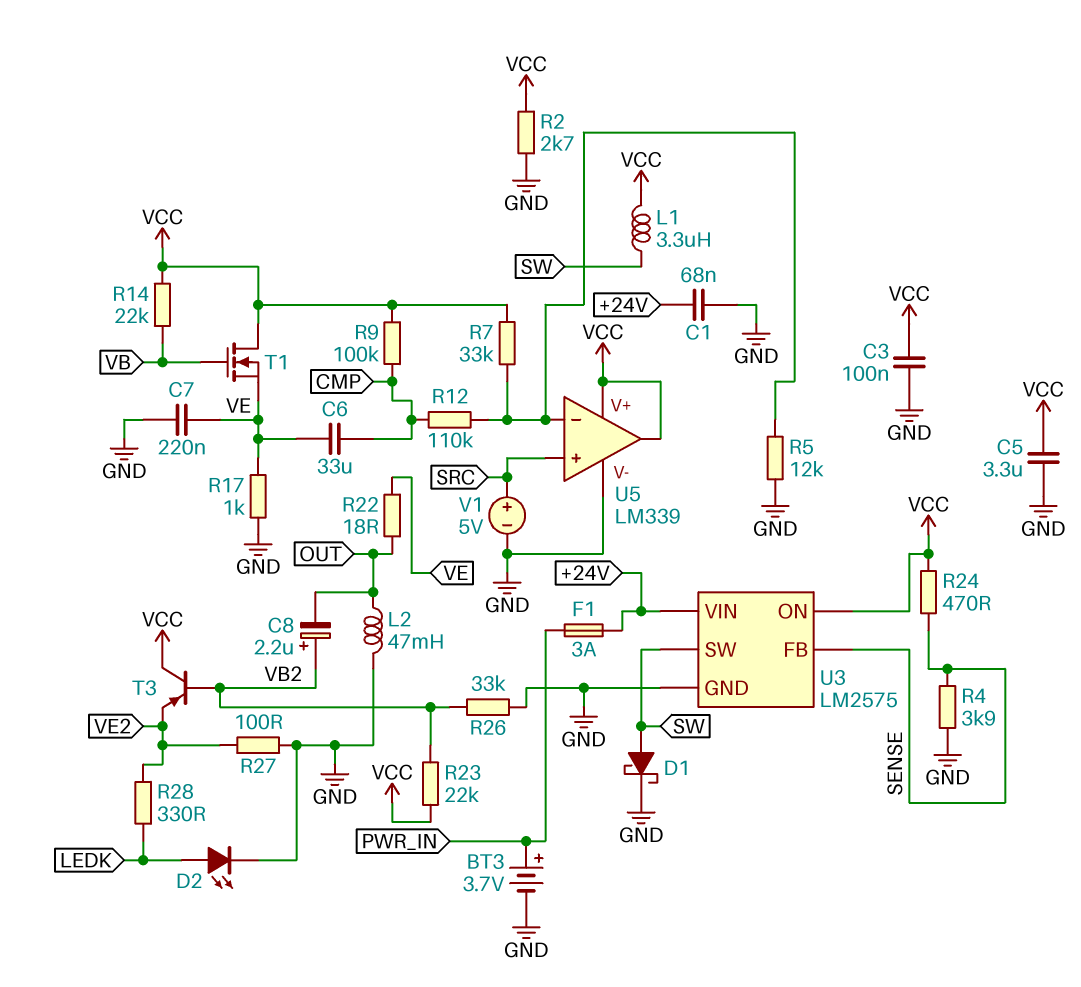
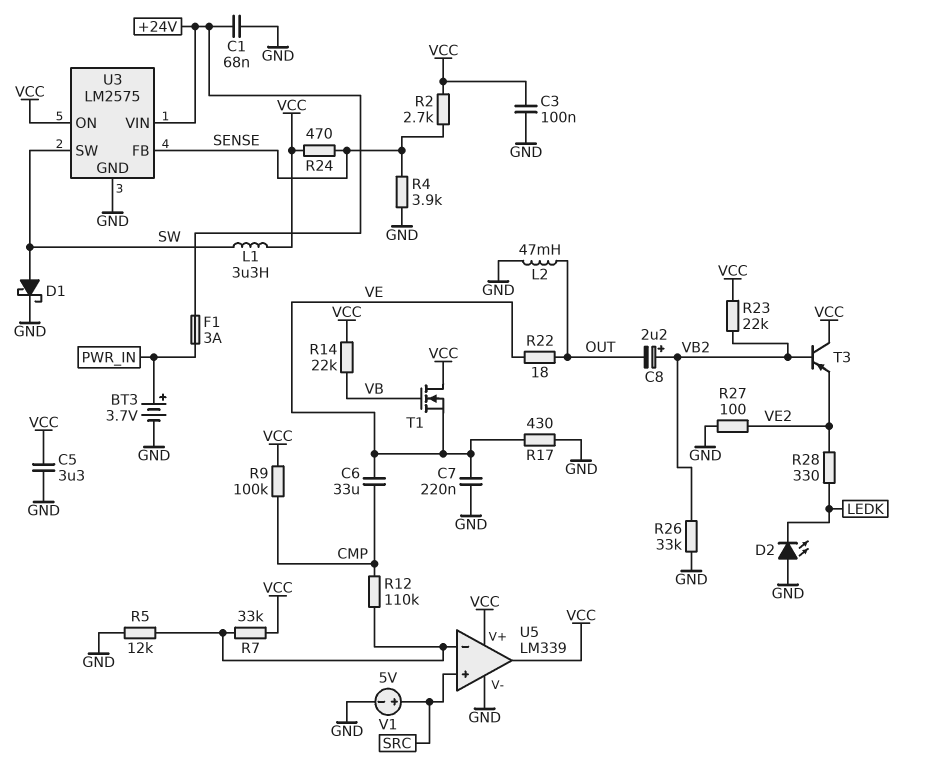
D2: LED (A LEDK, K GND) -> LED (A GND, K LEDK)
R2: 2.7k (GND, VCC) -> 2.7k (SENSE, VCC)
R17: 1k (GND, VE) -> 430 (GND, VE)

